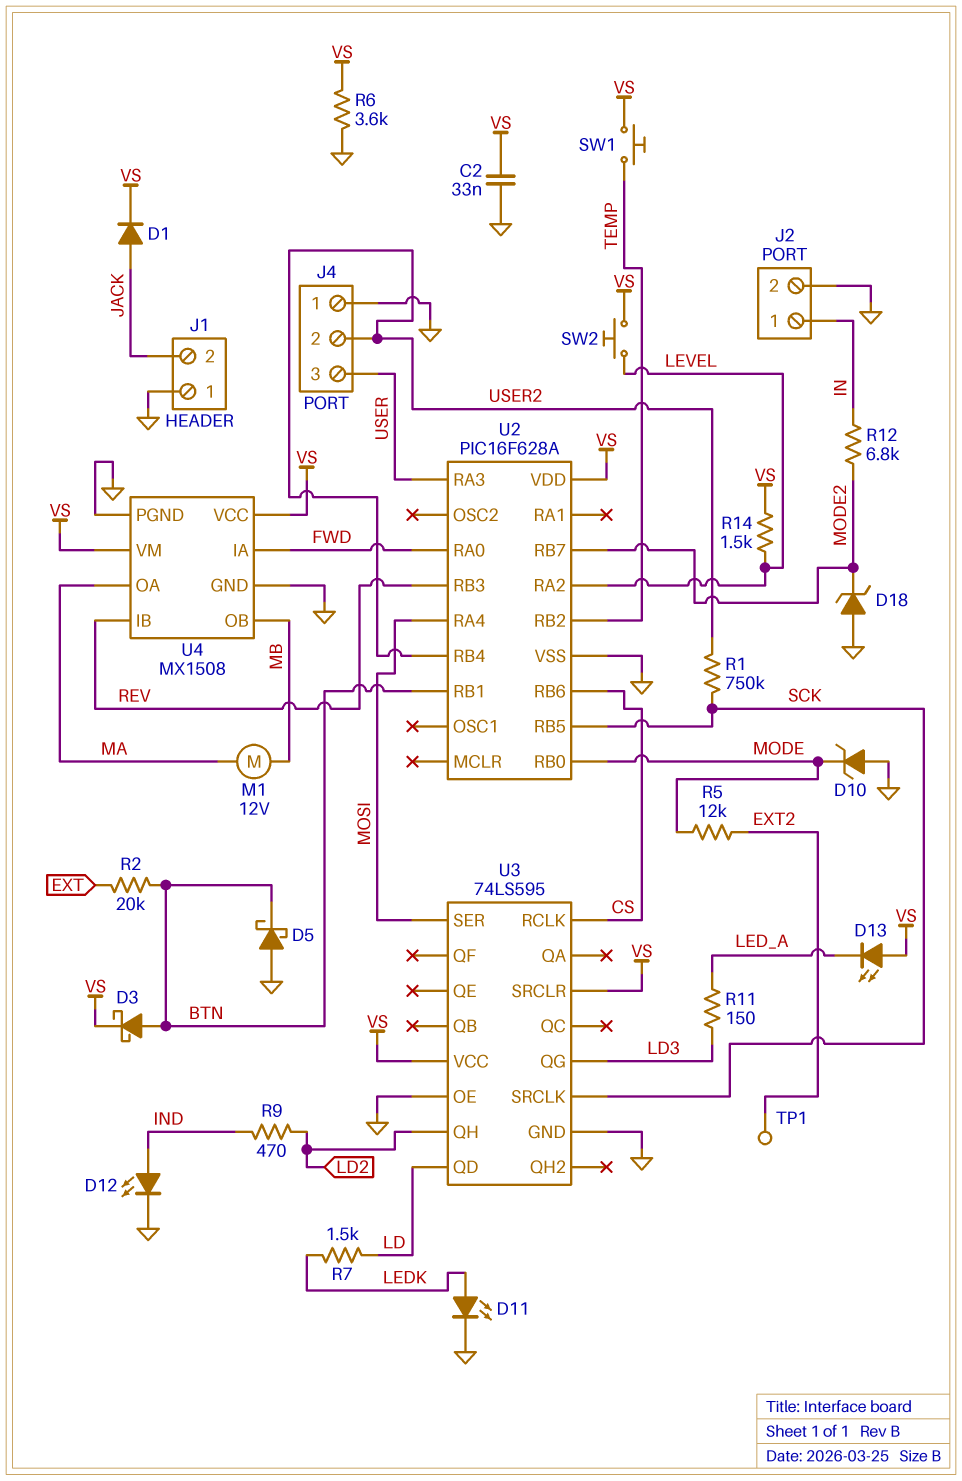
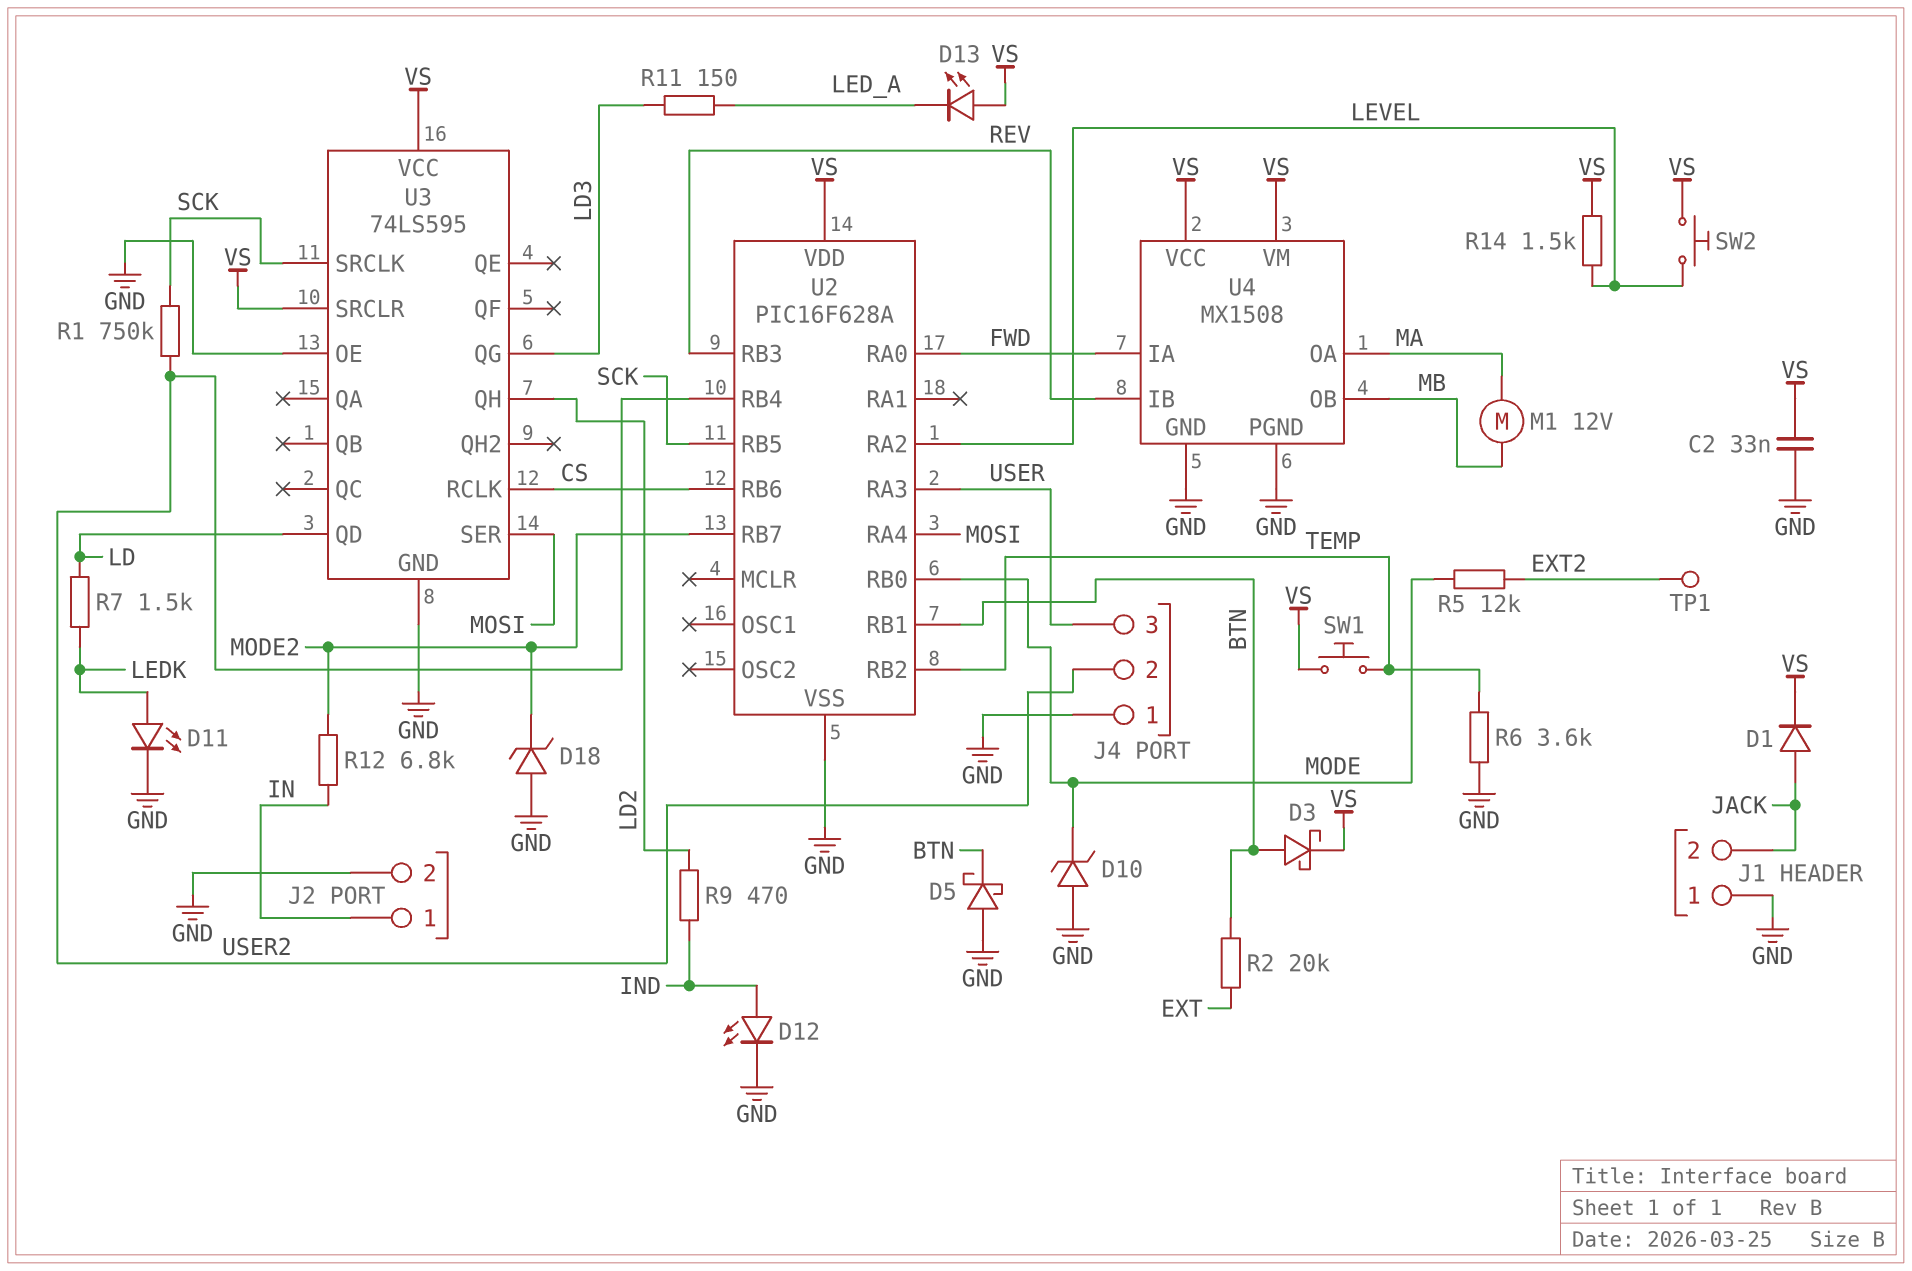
R6: 3.6k (GND, VS) -> 3.6k (GND, TEMP)

